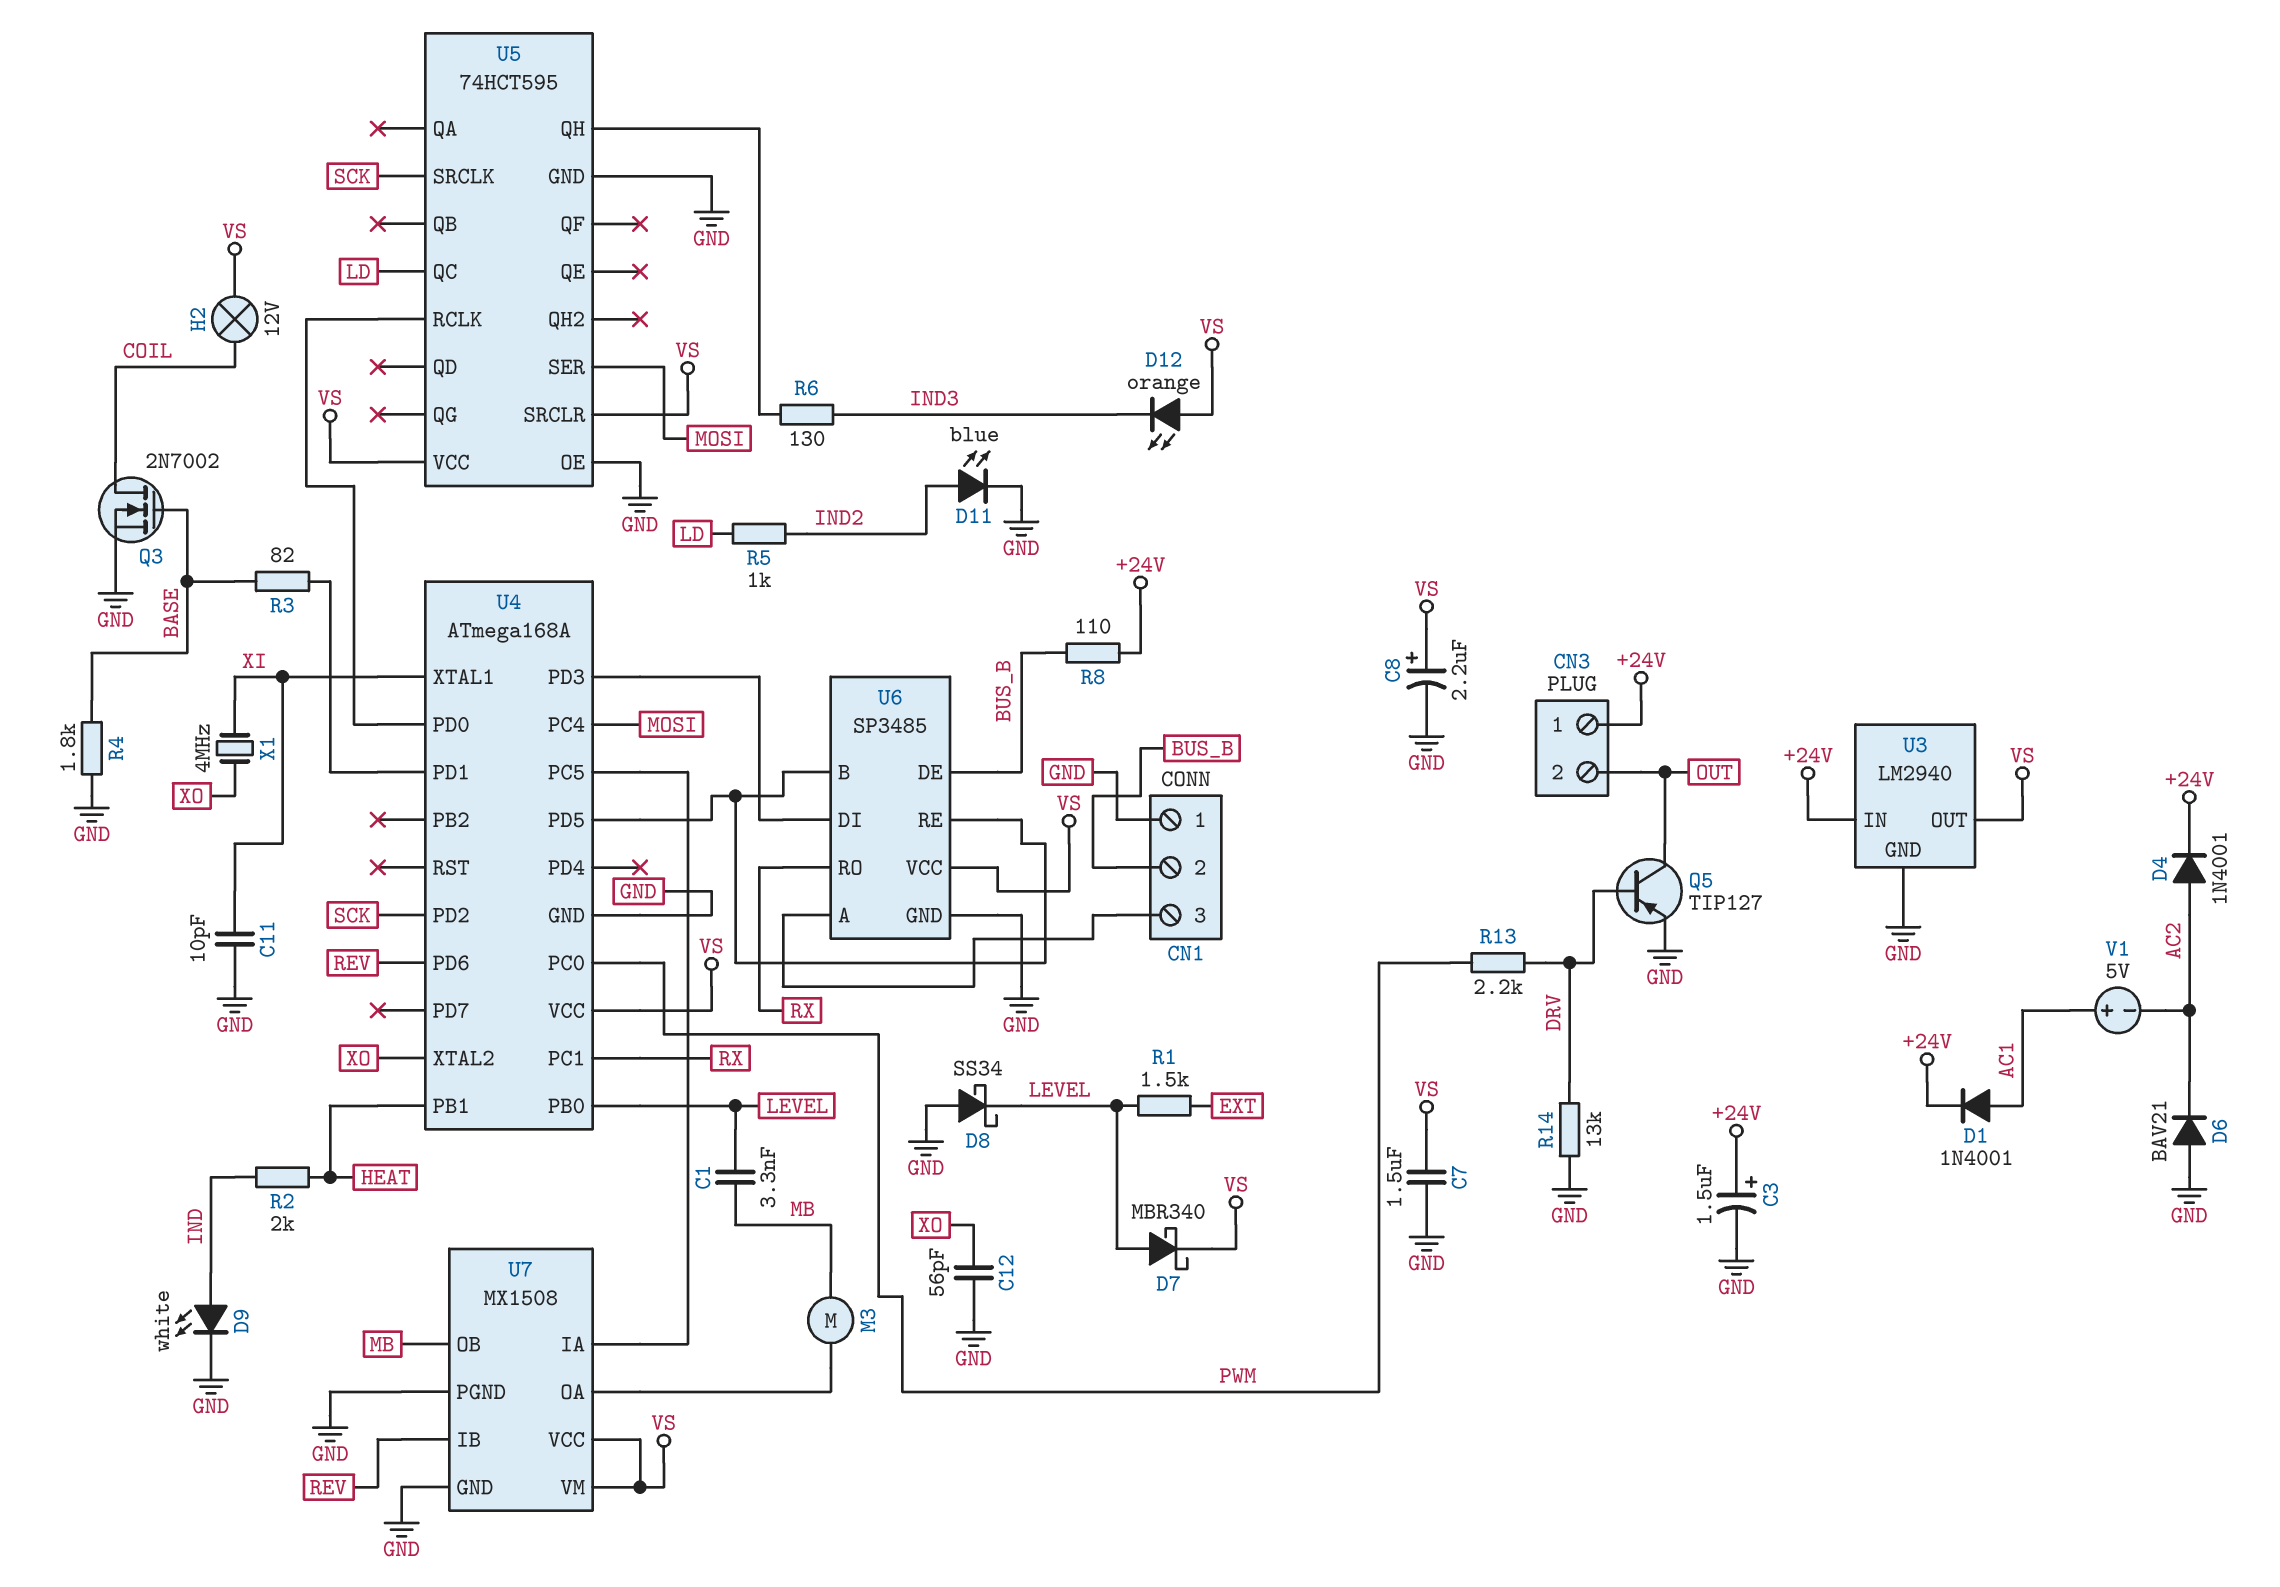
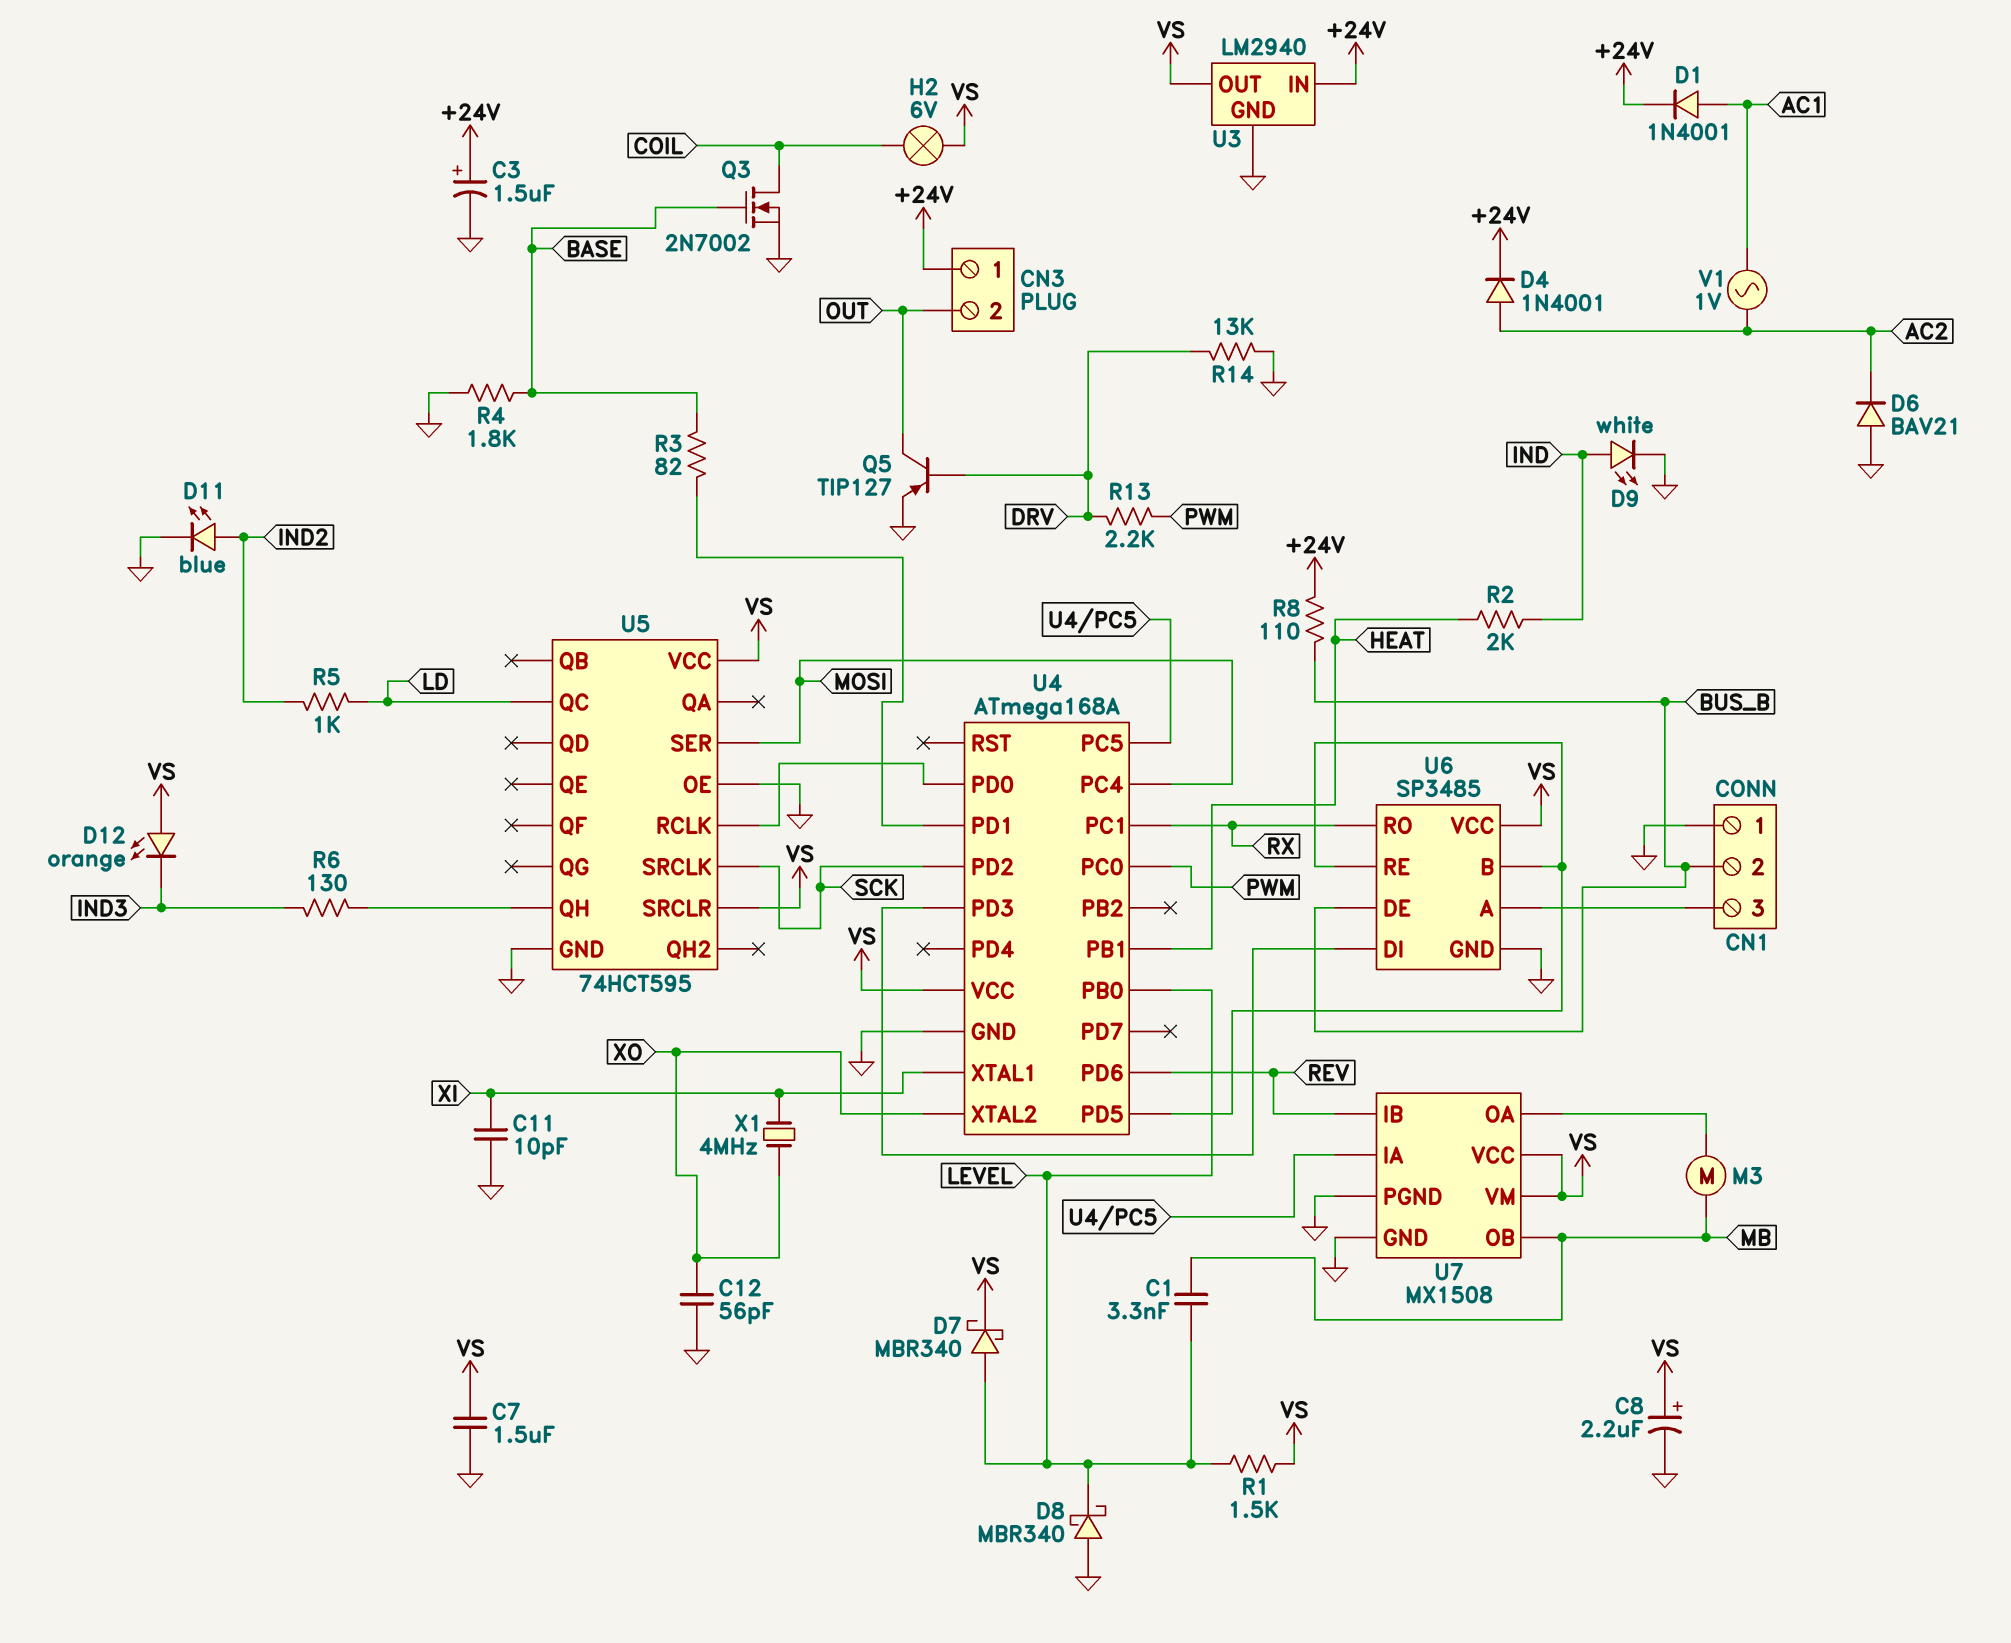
D8: schottky SS34 (A GND, K LEVEL) -> schottky MBR340 (A GND, K LEVEL)
H2: lamp 12V (COIL, VS) -> lamp 6V (COIL, VS)
R1: 1.5k (EXT, LEVEL) -> 1.5k (LEVEL, VS)
V1: 5V (plus AC1, minus AC2) -> AC 1V (AC1, AC2)

